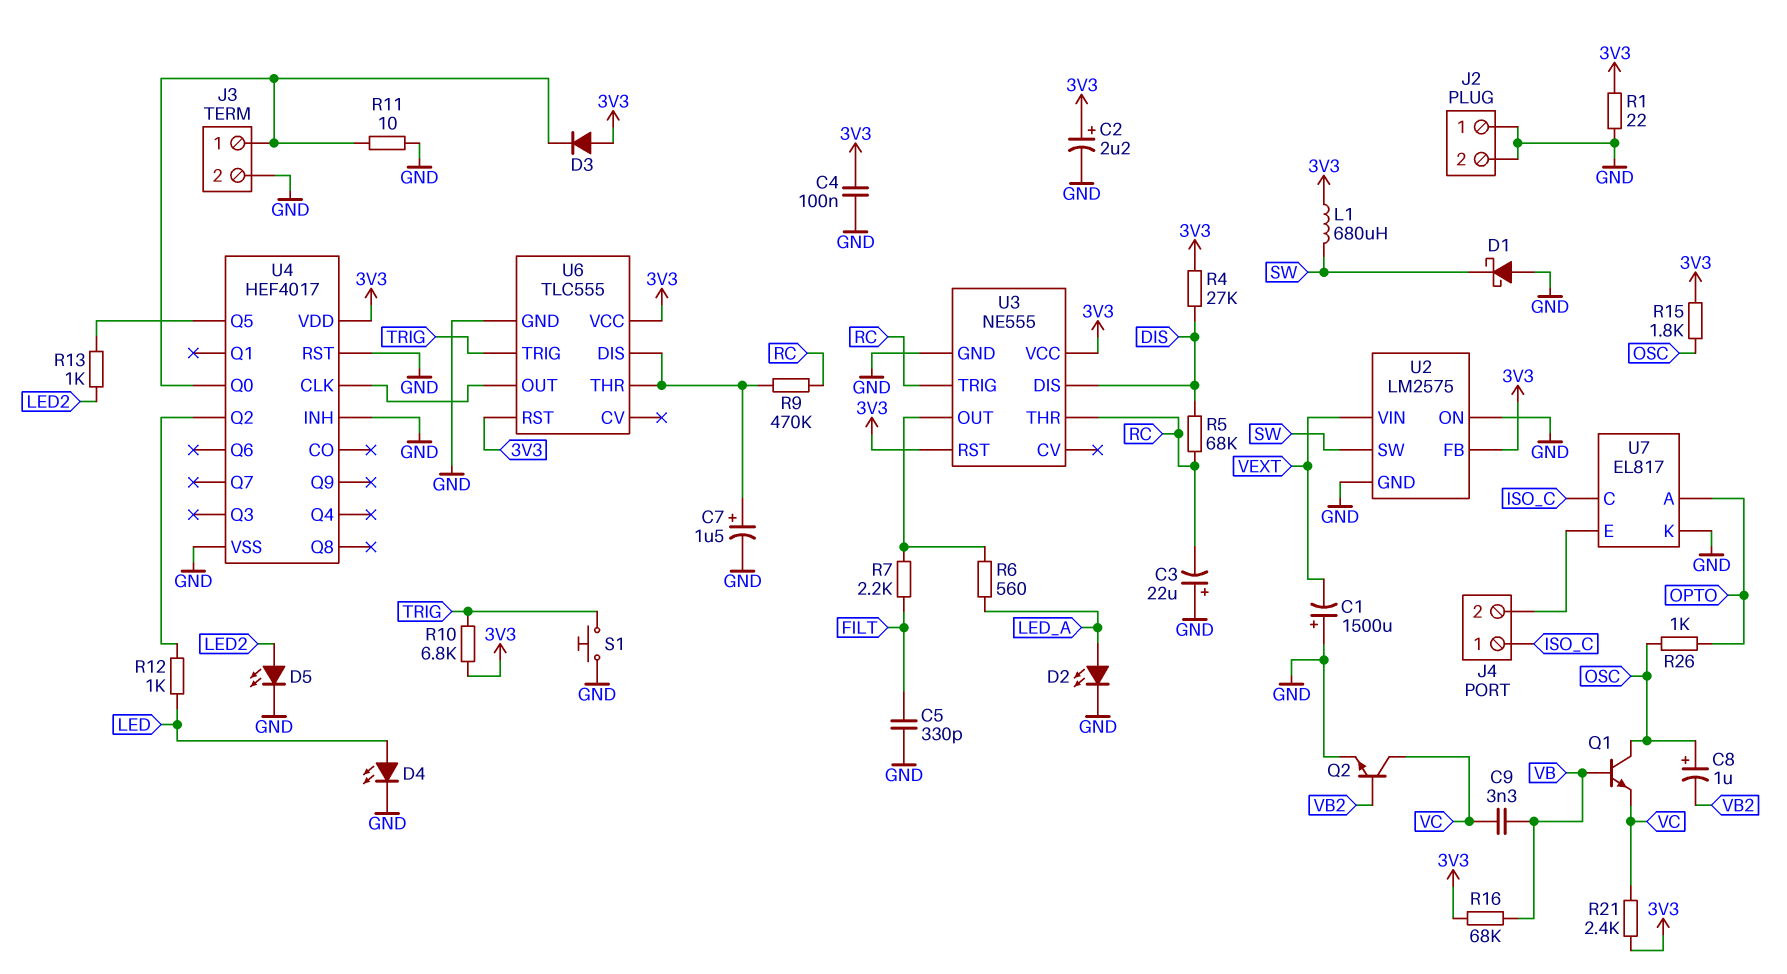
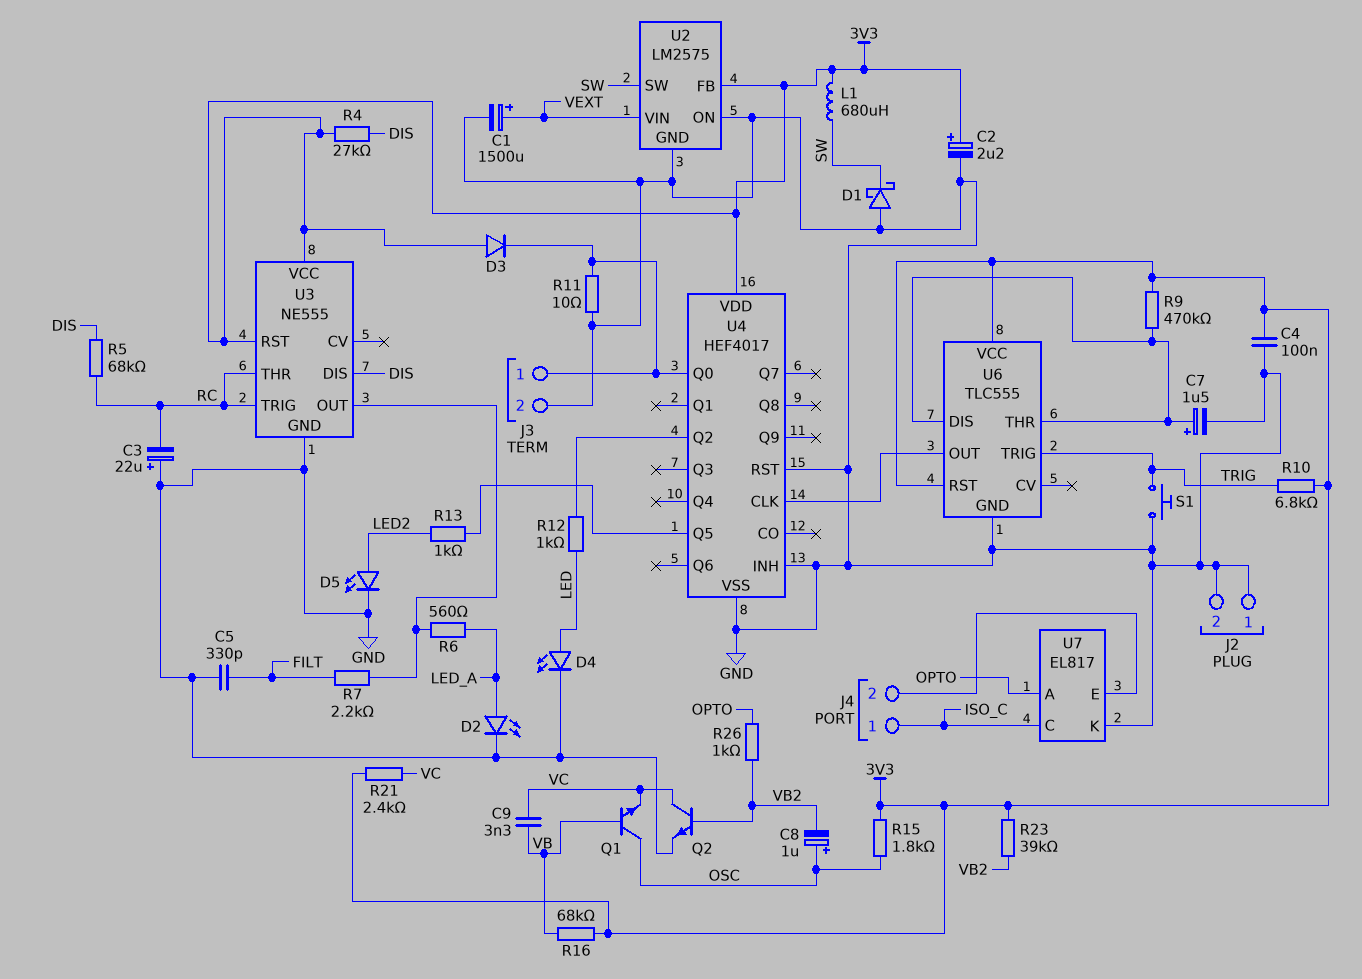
C1: 1500uF (plus GND, minus VEXT) -> 1500uF (plus VEXT, minus GND)
R1: 22 (3V3, GND) -> none
R9: 470k (RC, U6/DIS) -> 470k (3V3, U6/DIS)
R23: none -> 39k (3V3, VB2)
R26: 1k (OPTO, OSC) -> 1k (OPTO, VB2)

